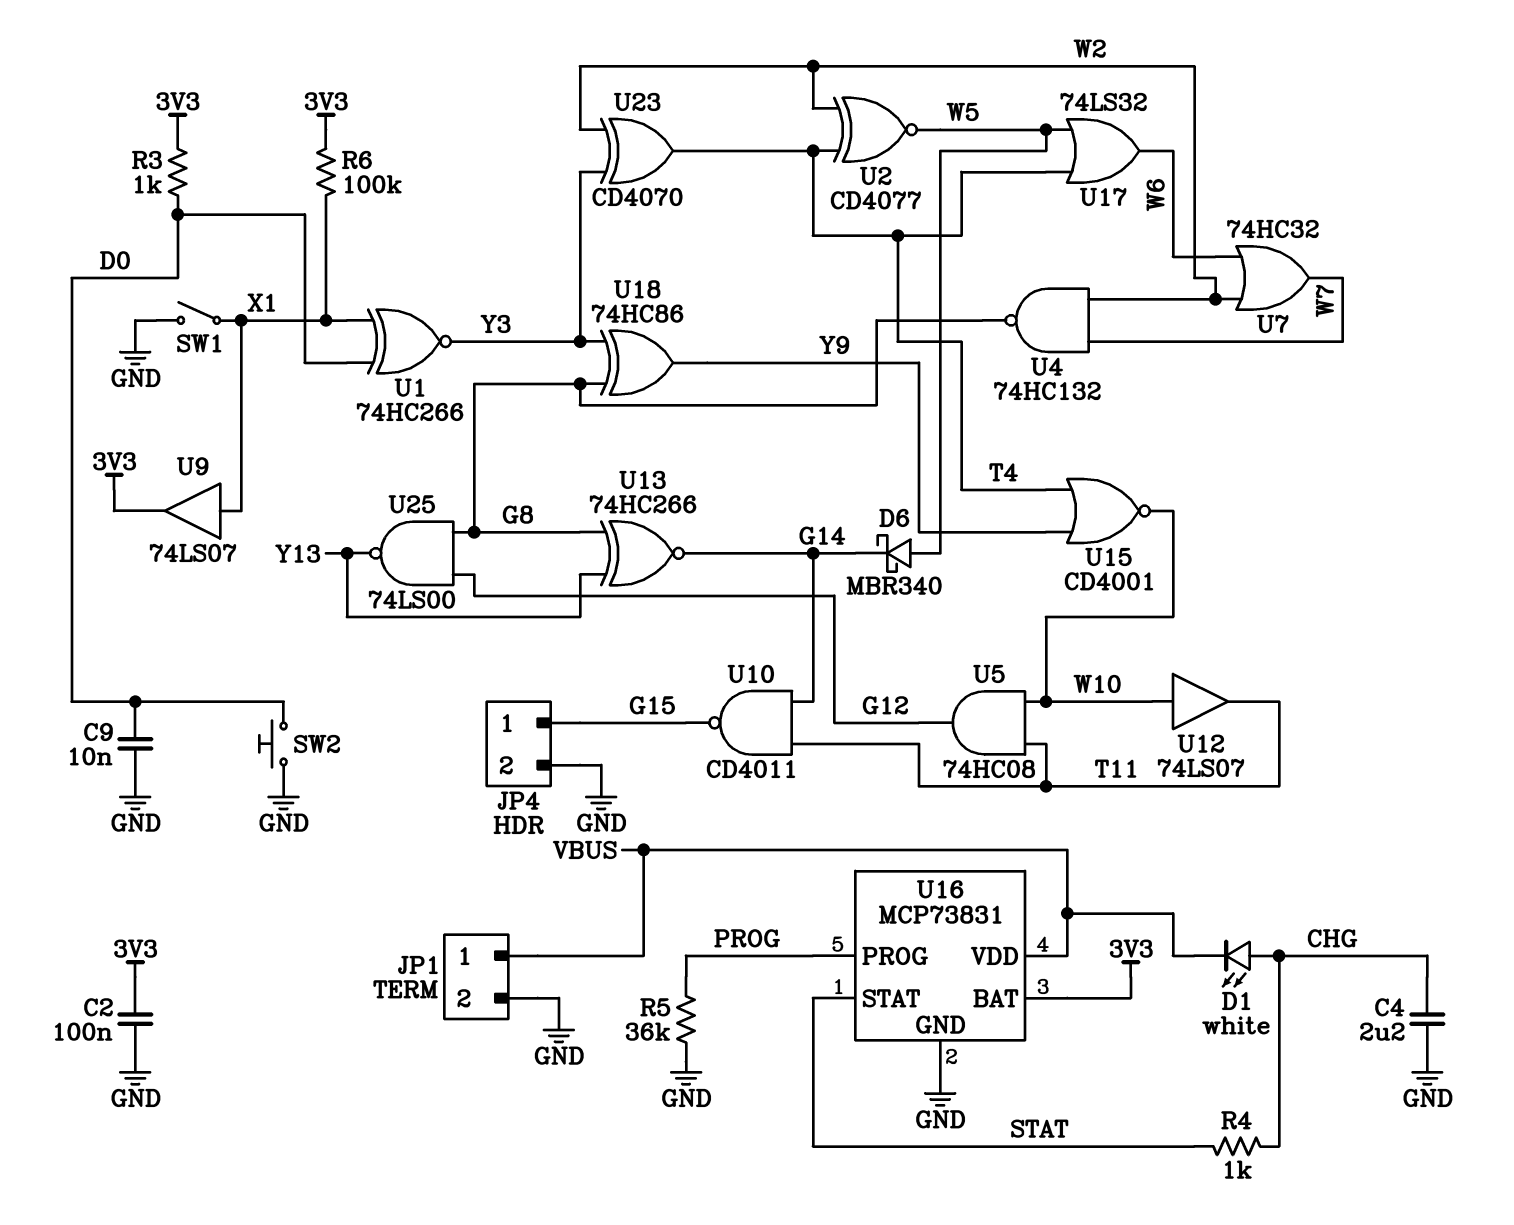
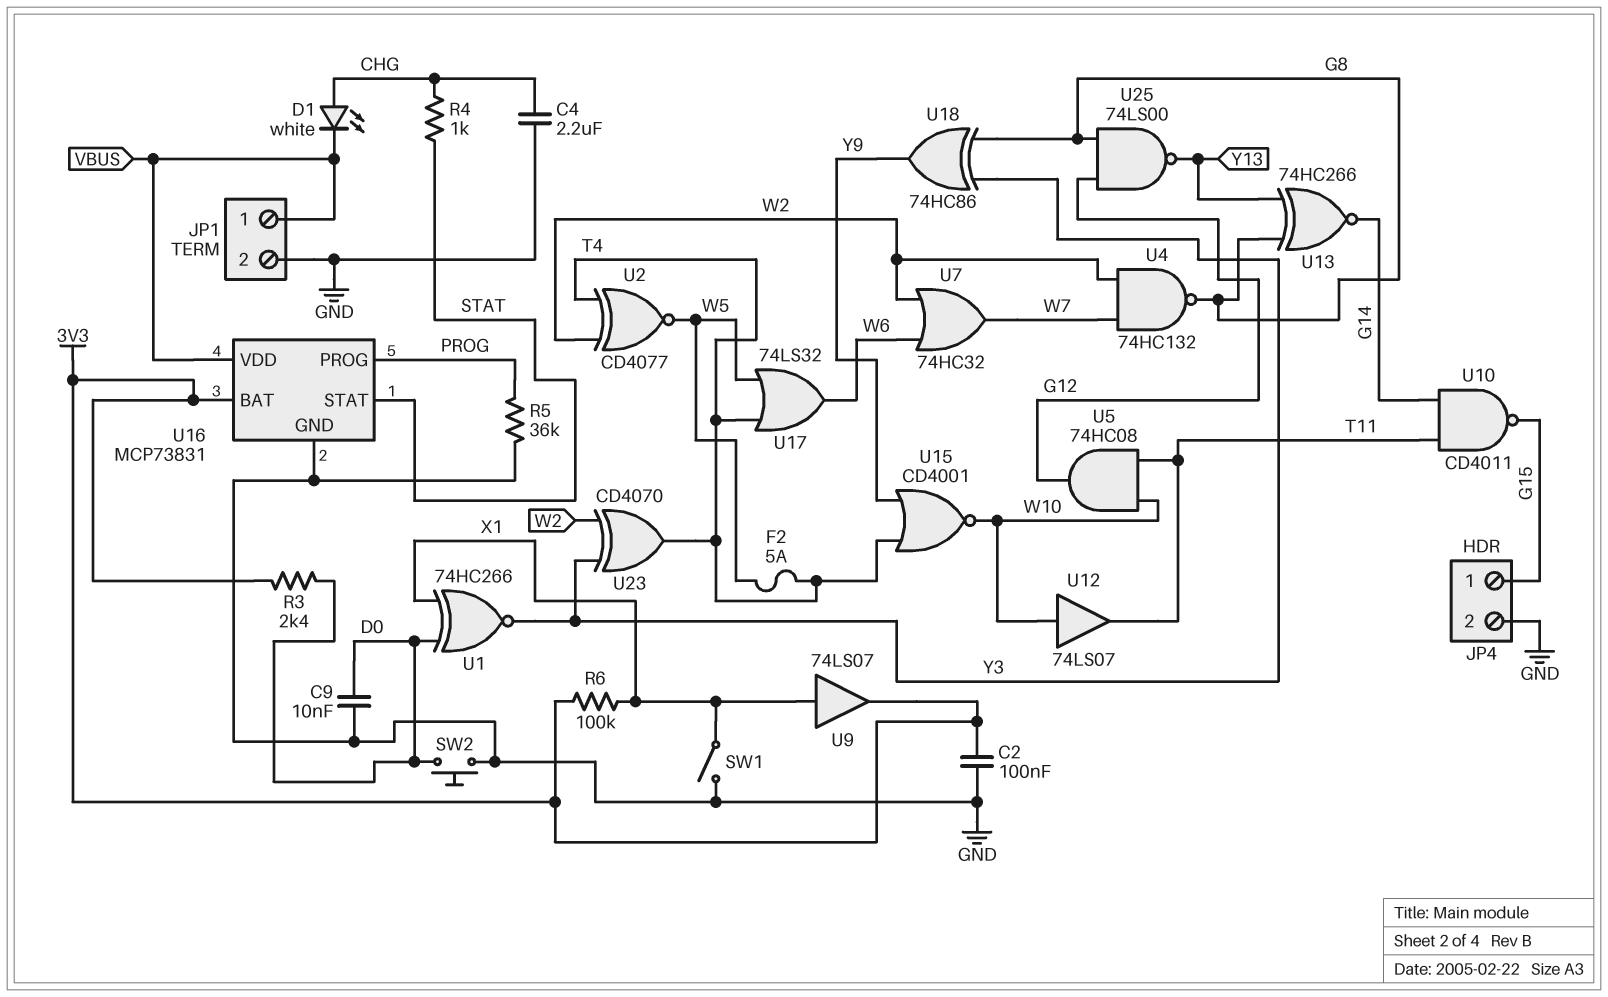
D6: schottky MBR340 (A W5, K G14) -> none
F2: none -> 5A (T4, W5)
R3: 1k (3V3, D0) -> 2.4k (3V3, D0)

